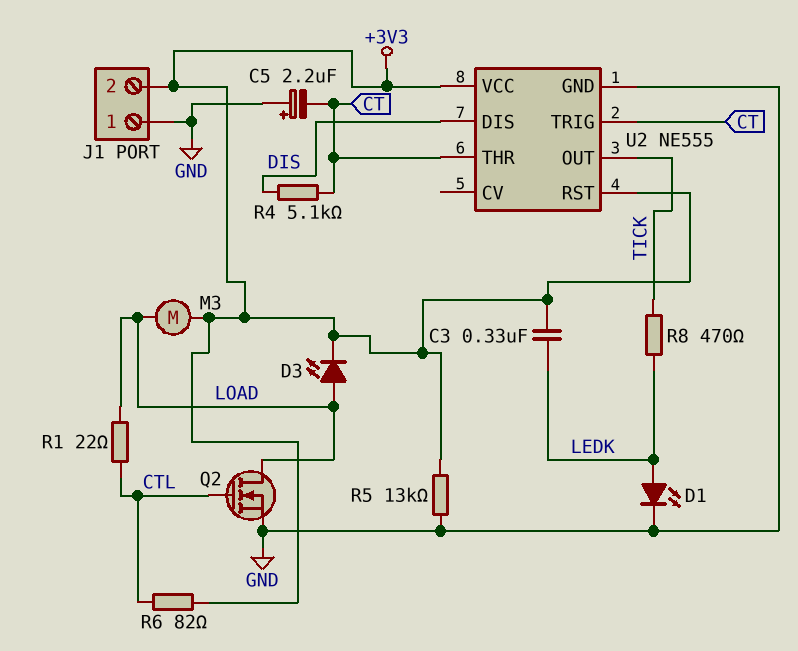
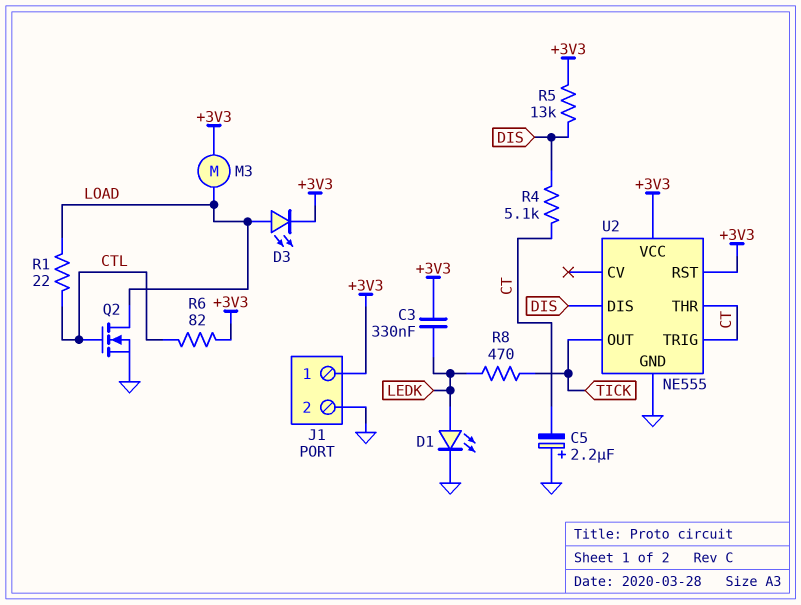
J1 pin 1: GND -> +3V3
J1 pin 2: +3V3 -> GND
R5: 13k (+3V3, GND) -> 13k (+3V3, DIS)

